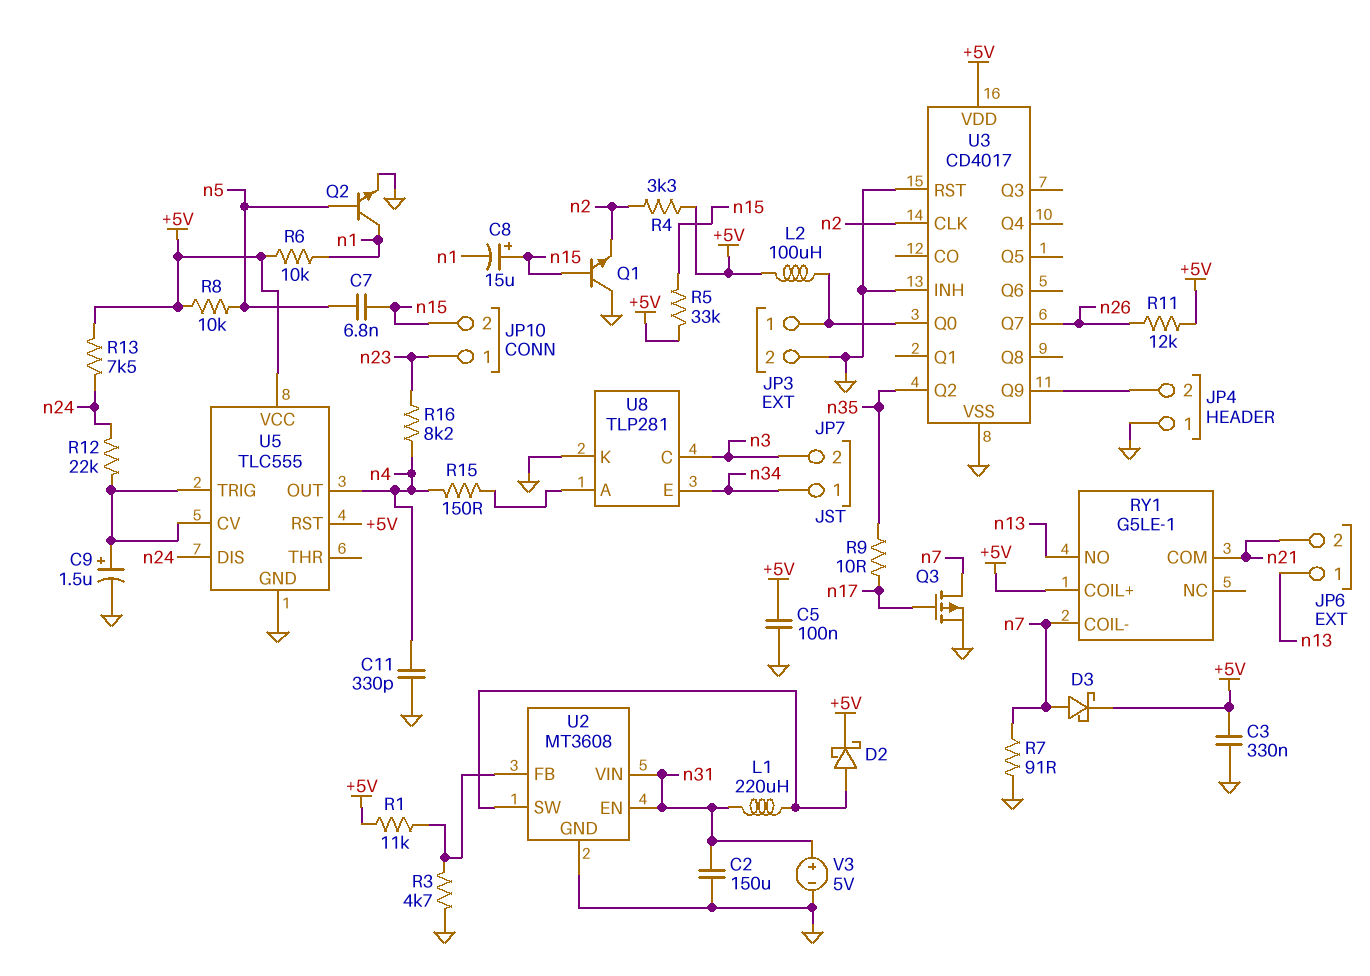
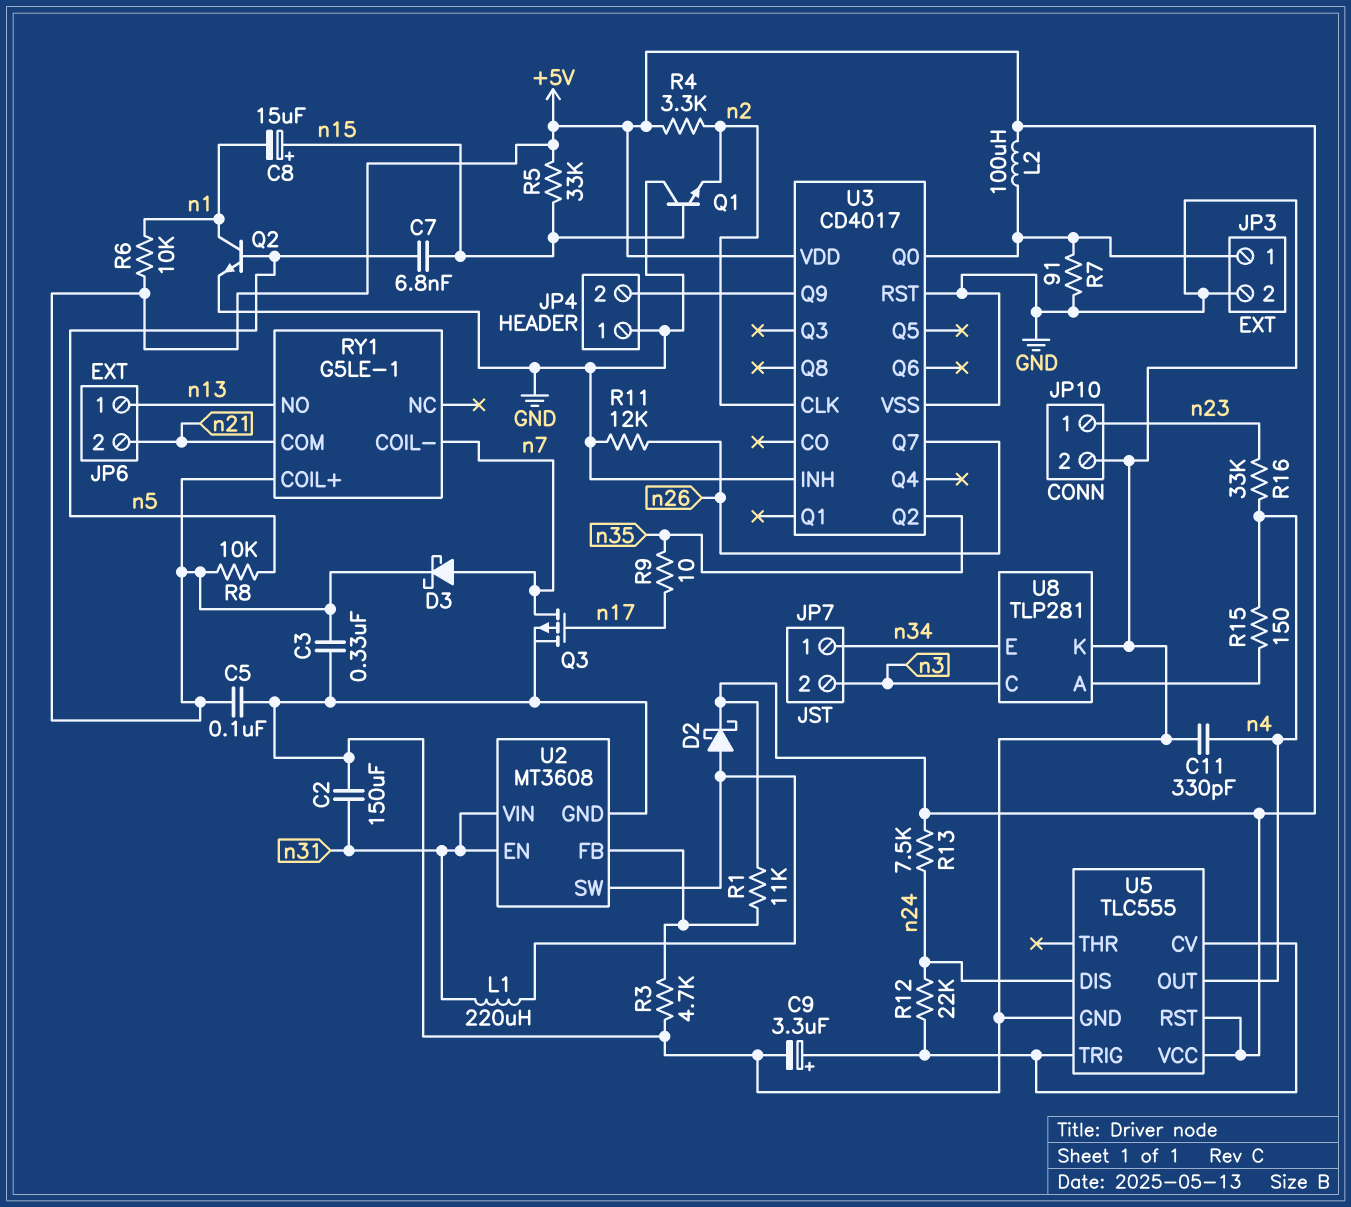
C9: 1.5uF (plus U5/CV, minus GND) -> 3.3uF (plus U5/CV, minus GND)
JP10 pin 2: n15 -> GND
R7: 91 (GND, n7) -> 91 (GND, JP3/1)
R11: 12k (+5V, n26) -> 12k (GND, n26)
R16: 8.2k (n4, n23) -> 33k (n4, n23)
V3: 5V (plus n31, minus GND) -> none

